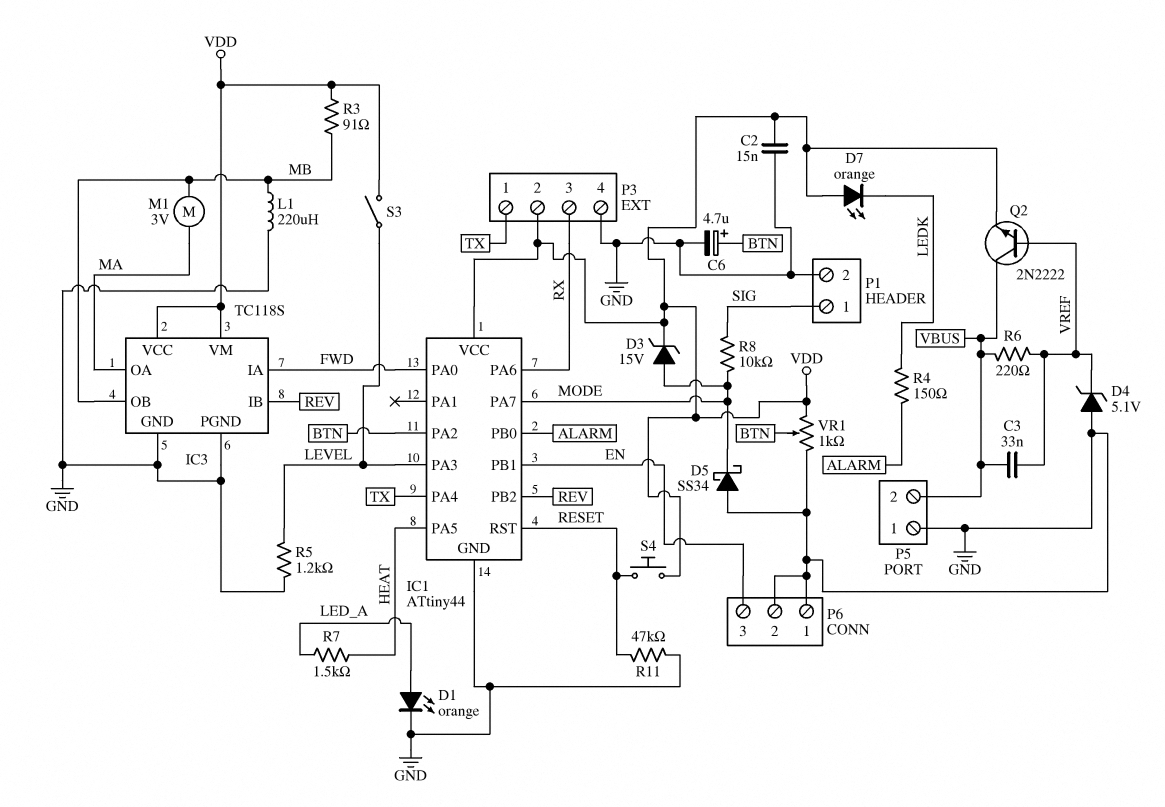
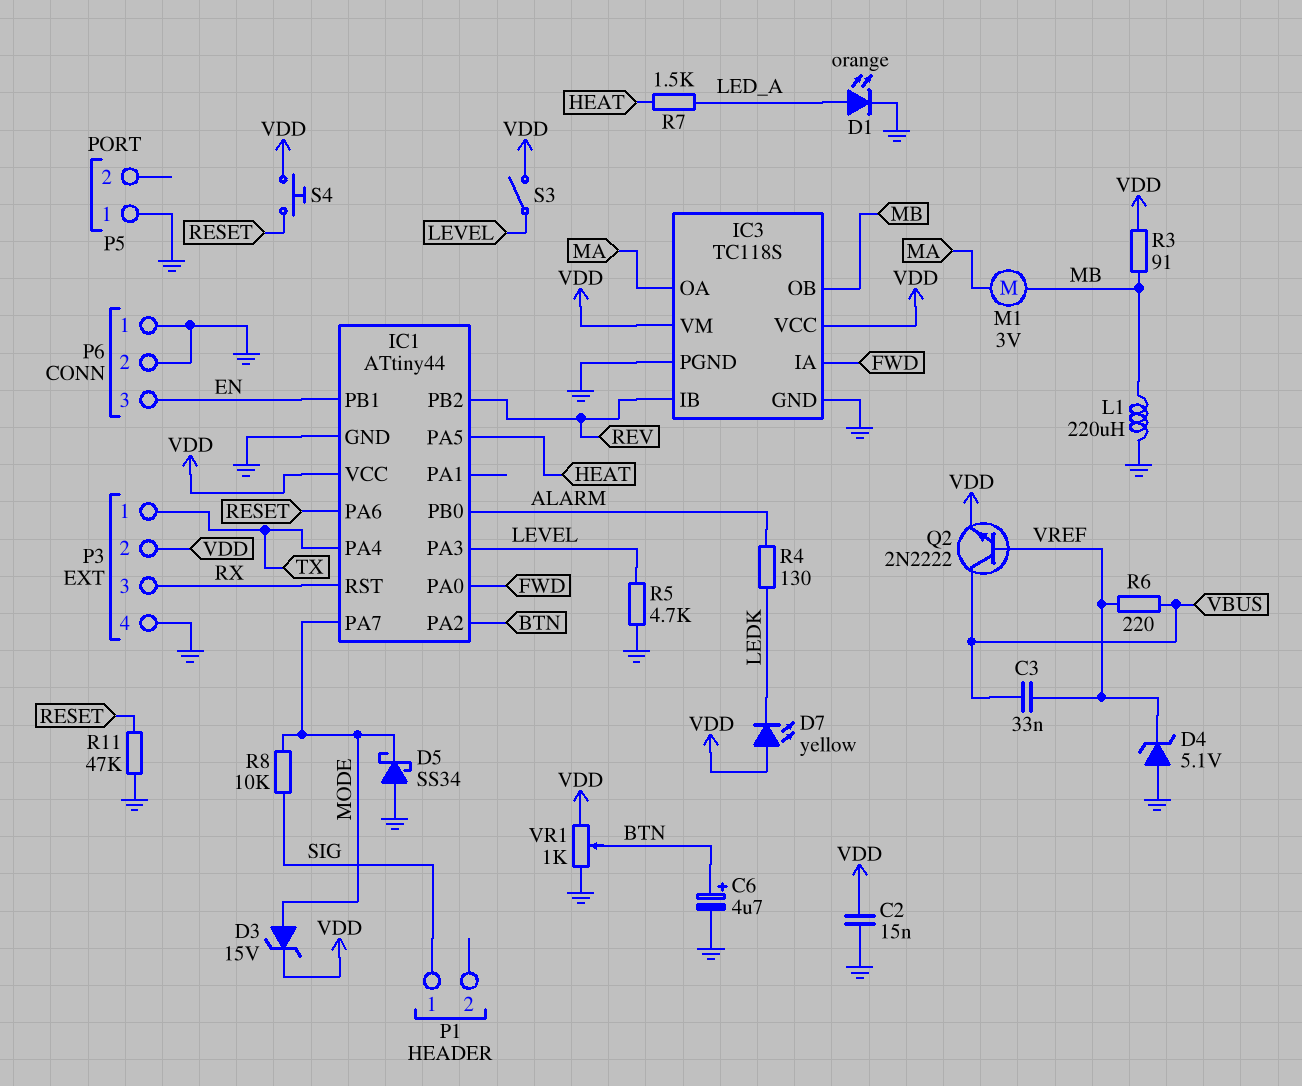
D7: LED orange (A VDD, K LEDK) -> LED yellow (A VDD, K LEDK)
IC1 pin PA6: RX -> RESET
IC1 pin RST: RESET -> RX
P1 pin 2: GND -> none
P5 pin 2: VBUS -> none
R4: 150 (ALARM, LEDK) -> 130 (ALARM, LEDK)
R5: 1.2k (GND, LEVEL) -> 4.7k (GND, LEVEL)

